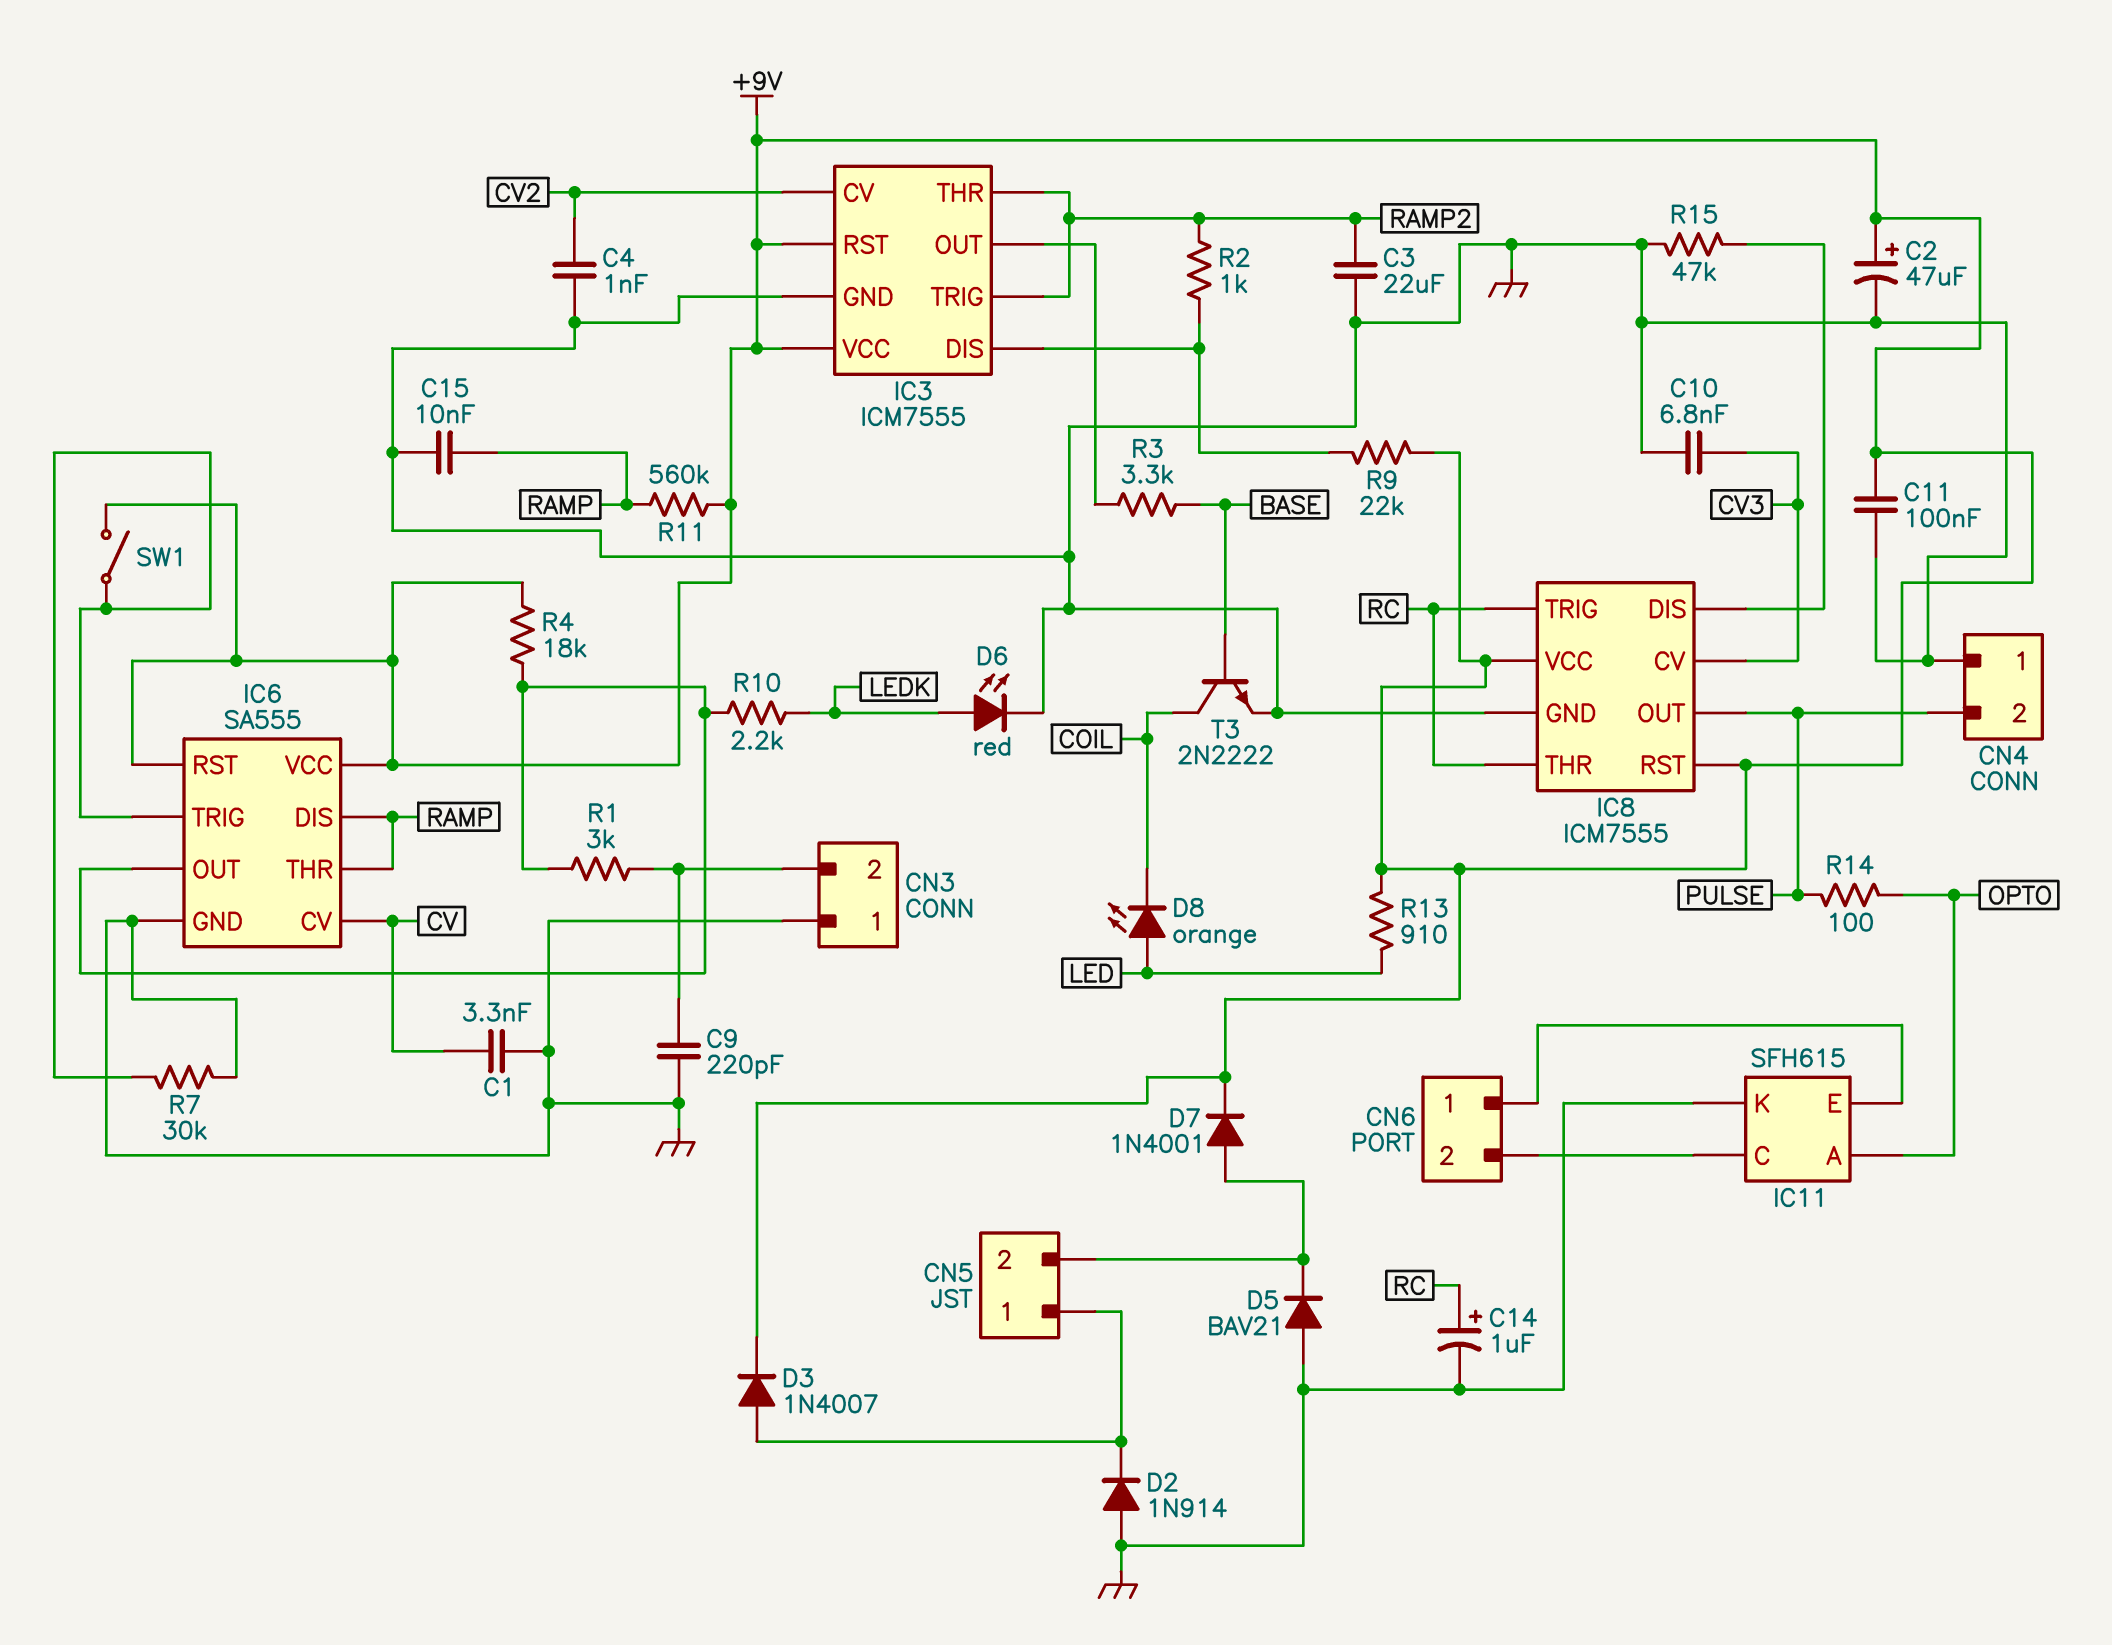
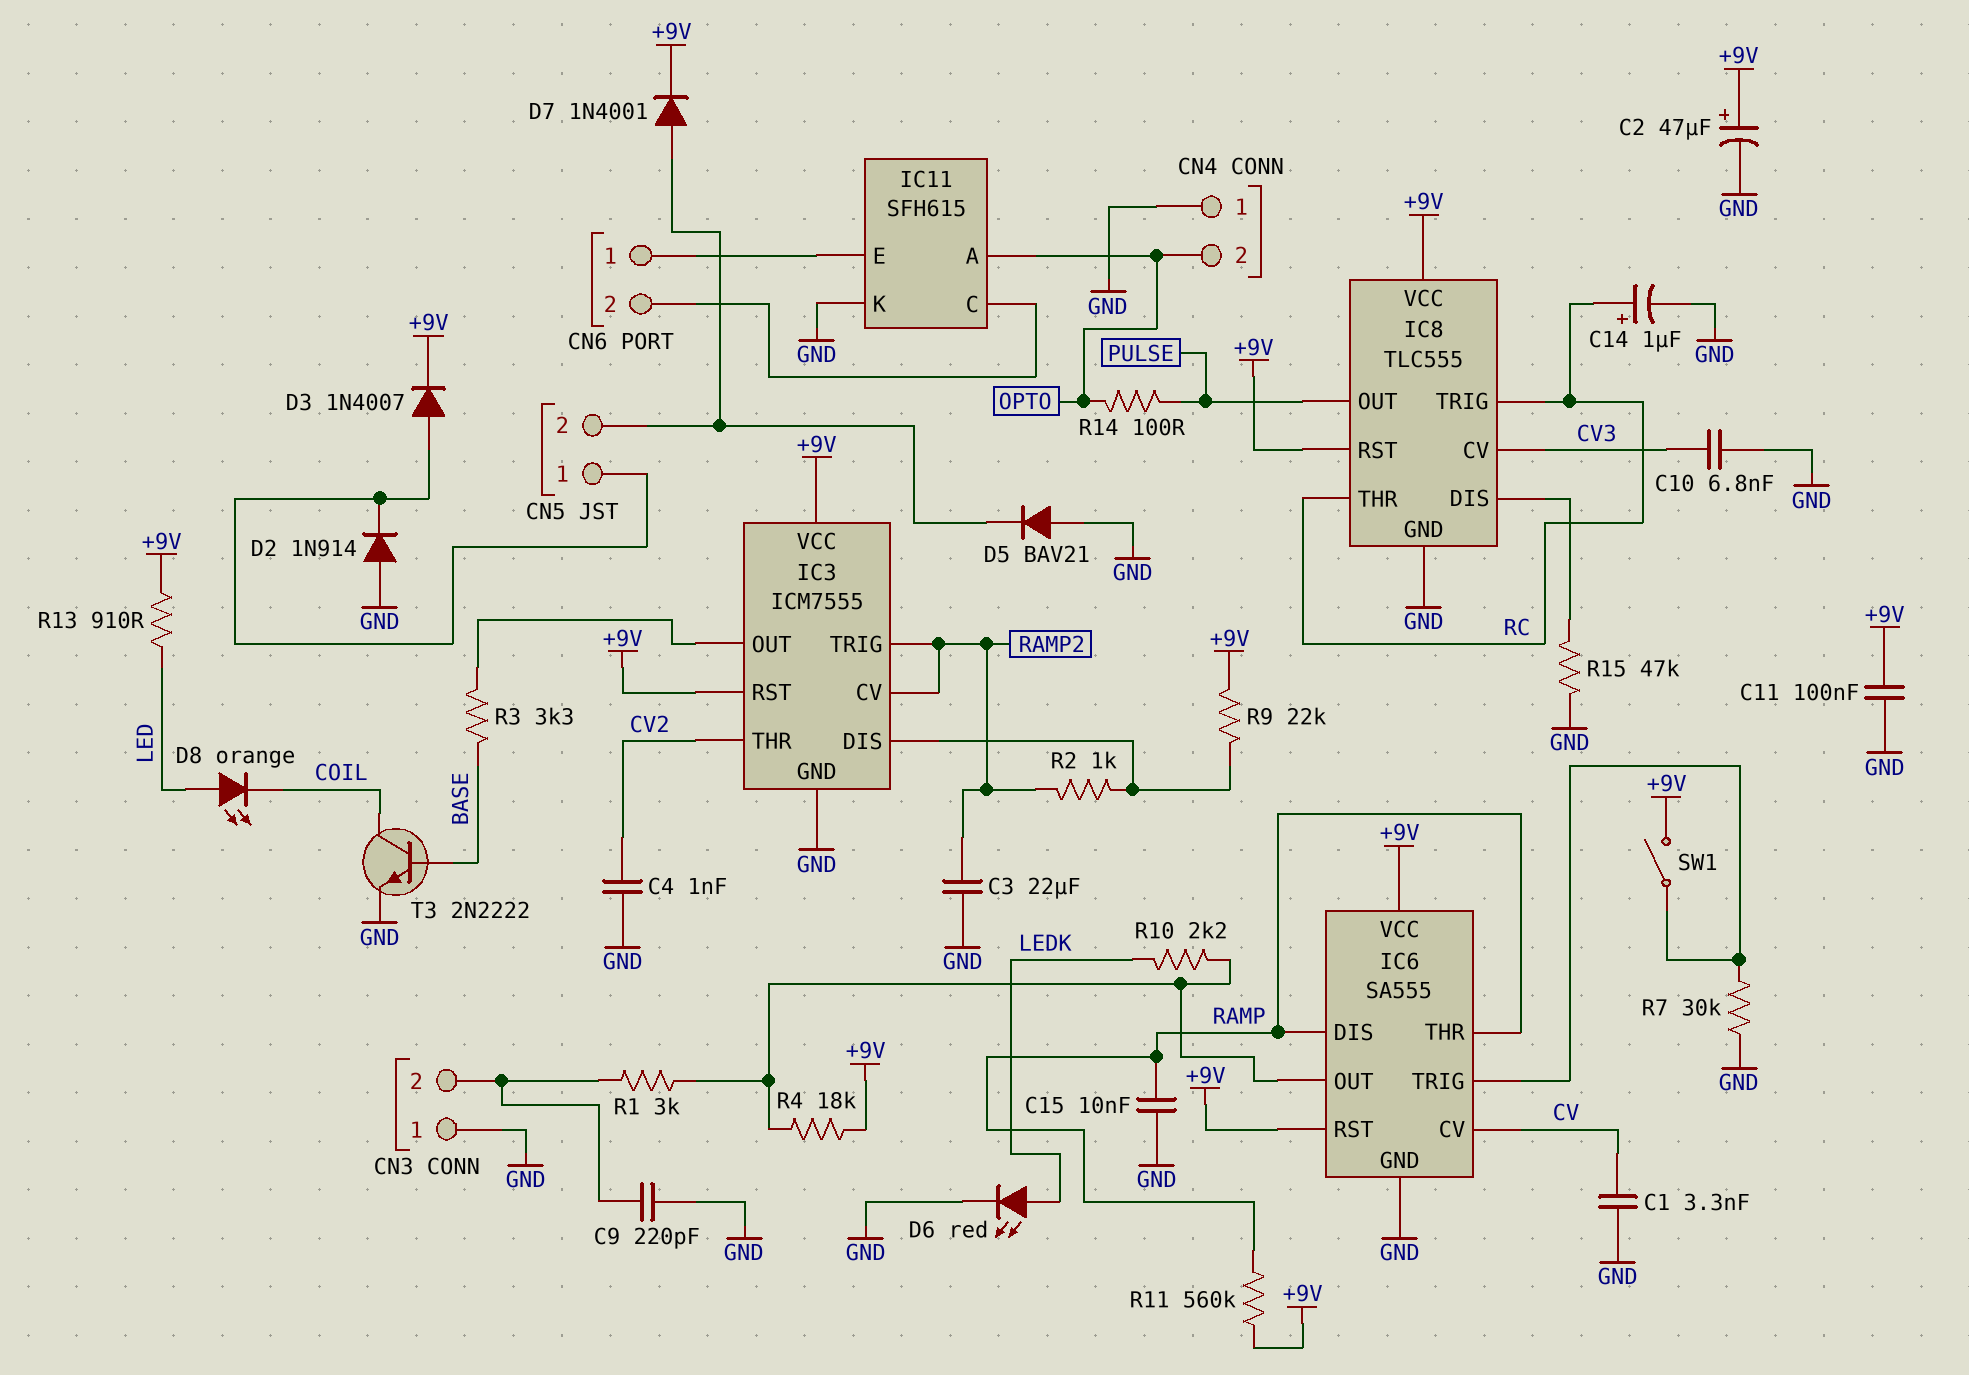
CN4 pin 2: PULSE -> OPTO
IC3 pin CV: CV2 -> RAMP2
IC3 pin THR: RAMP2 -> CV2
IC8: ICM7555 -> TLC555

